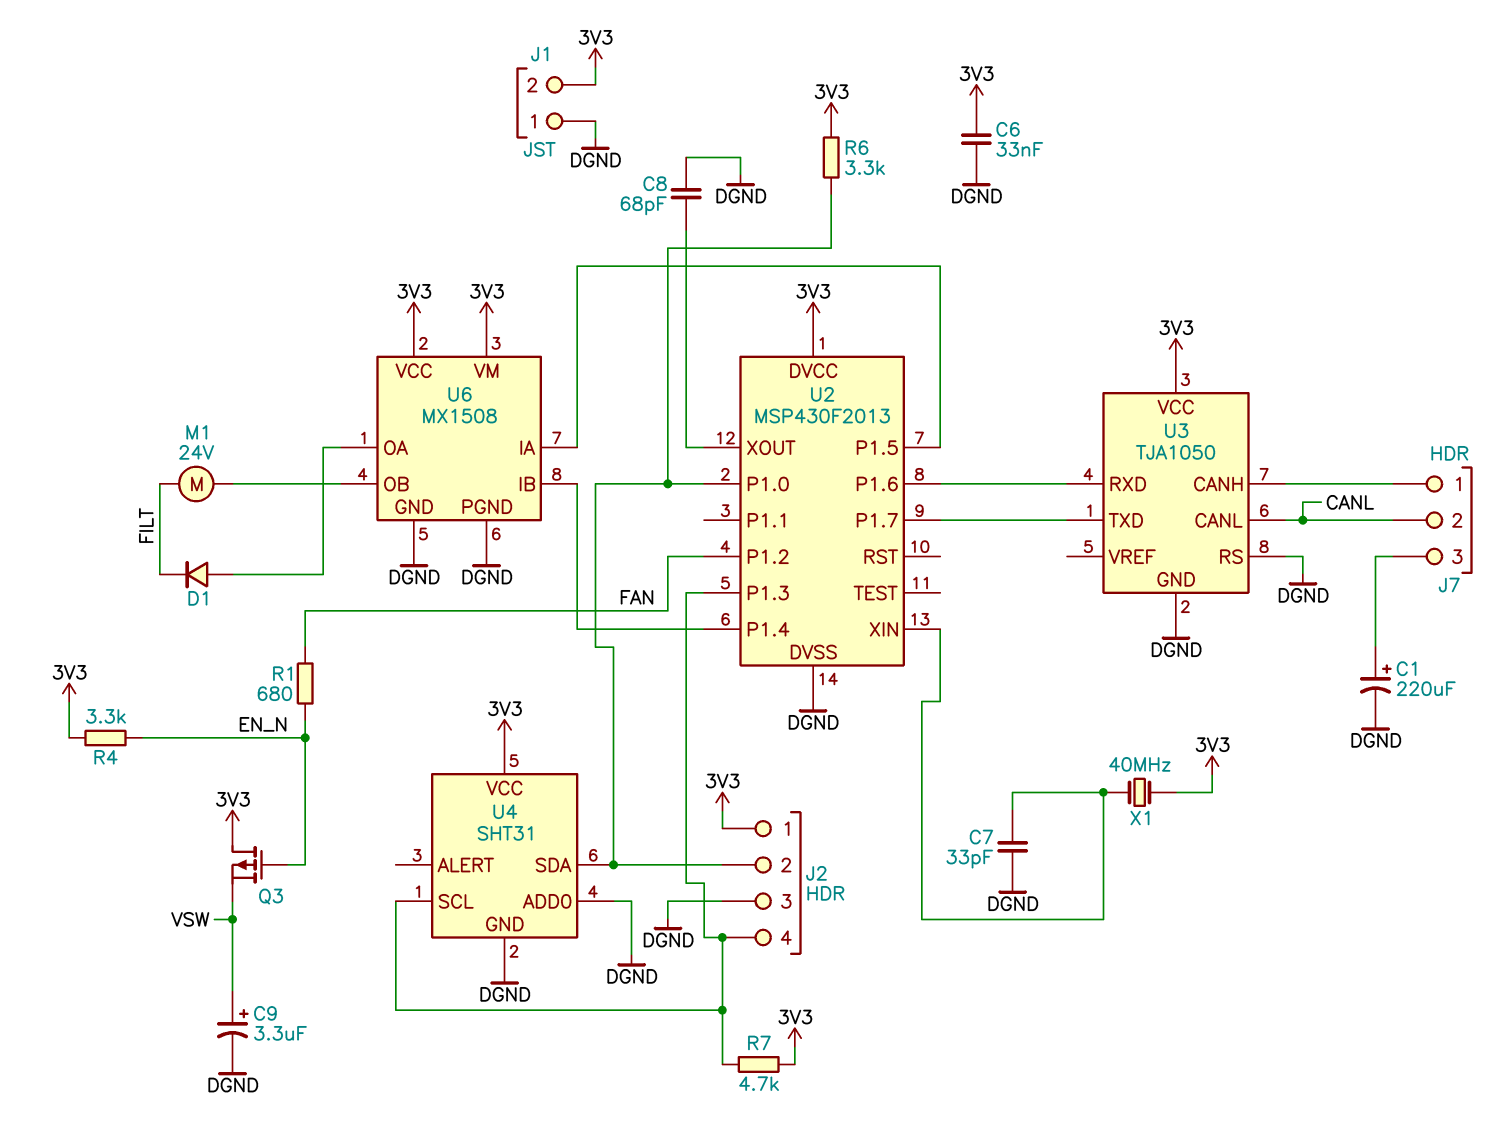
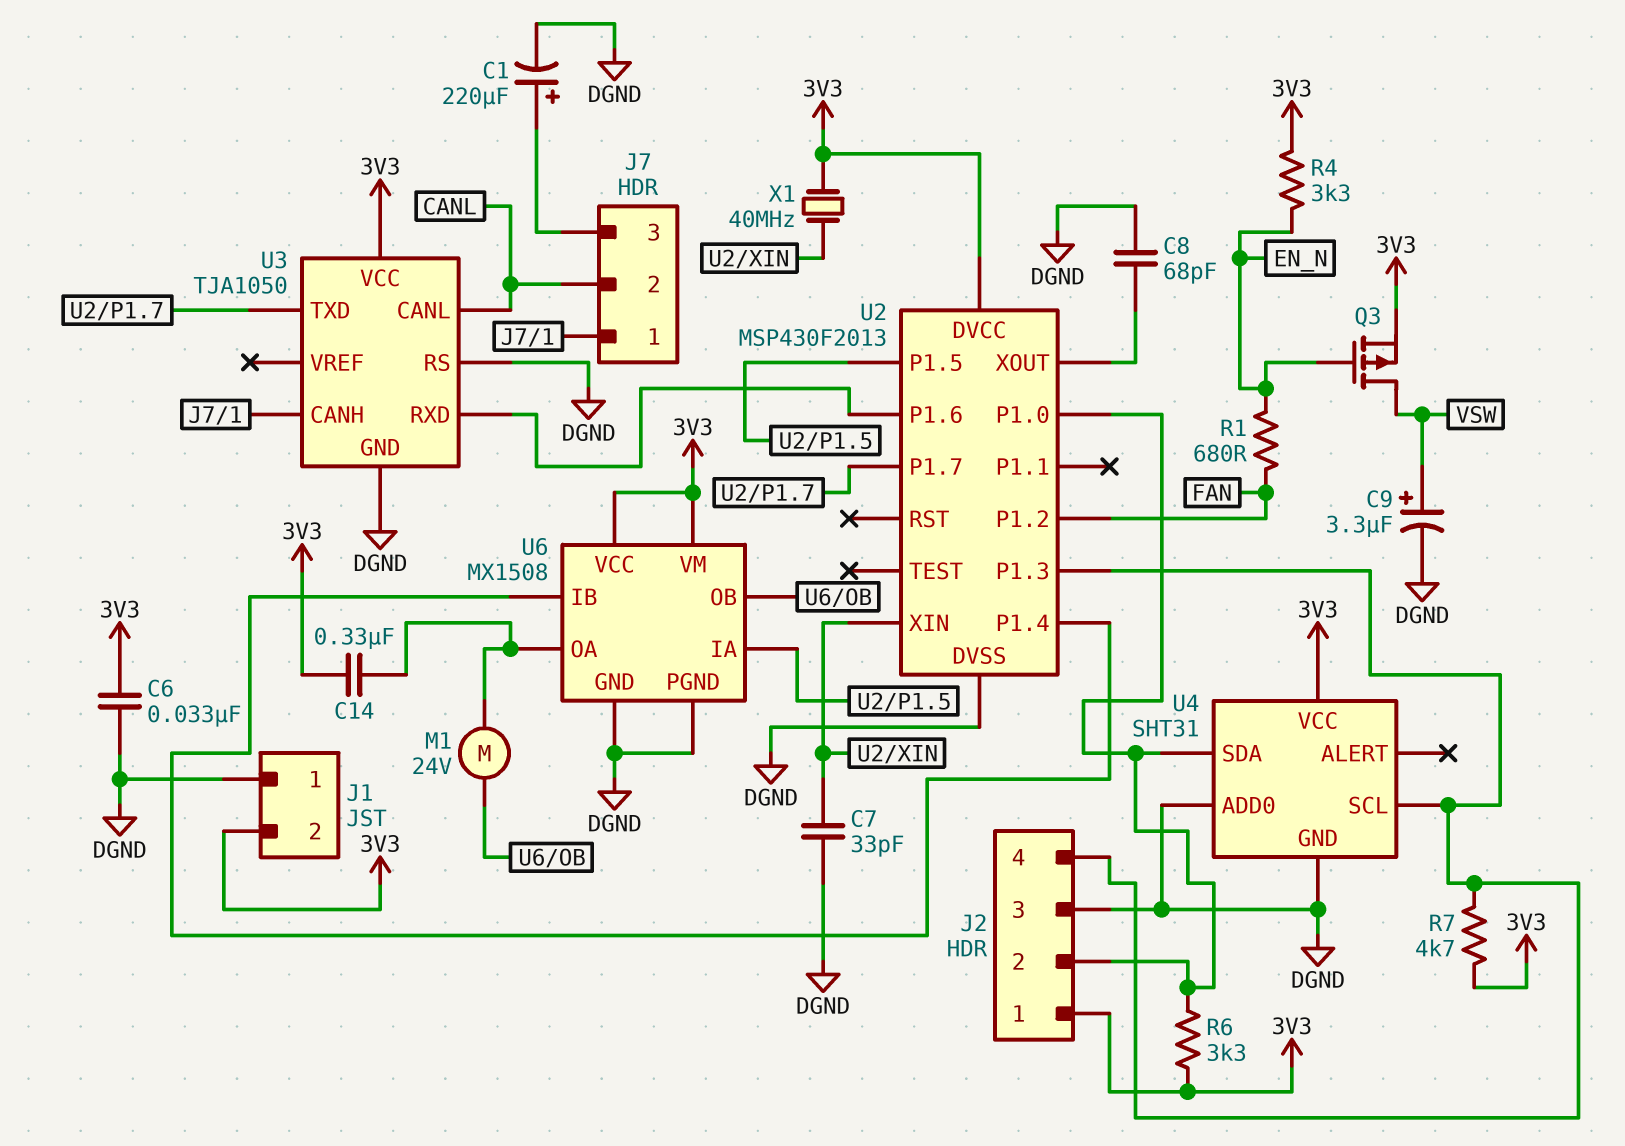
C14: none -> 330nF (3V3, U6/OA)
D1: diode (A U6/OA, K FILT) -> none
M1: motor 24V (FILT, U6/OB) -> motor 24V (U6/OA, U6/OB)
Q3: PMOS (G EN_N, D 3V3, S VSW) -> PMOS (G EN_N, D VSW, S 3V3)

